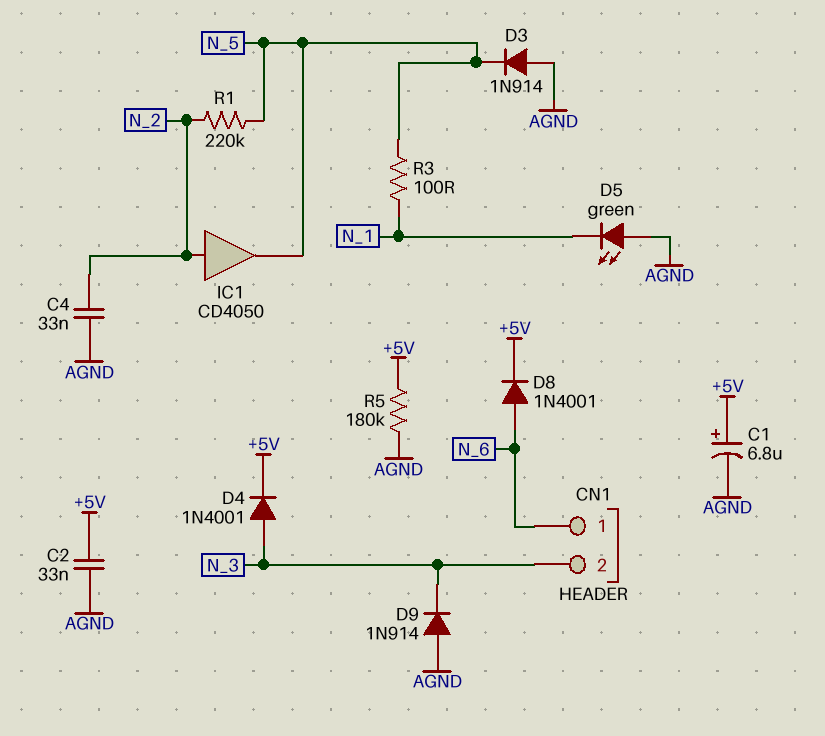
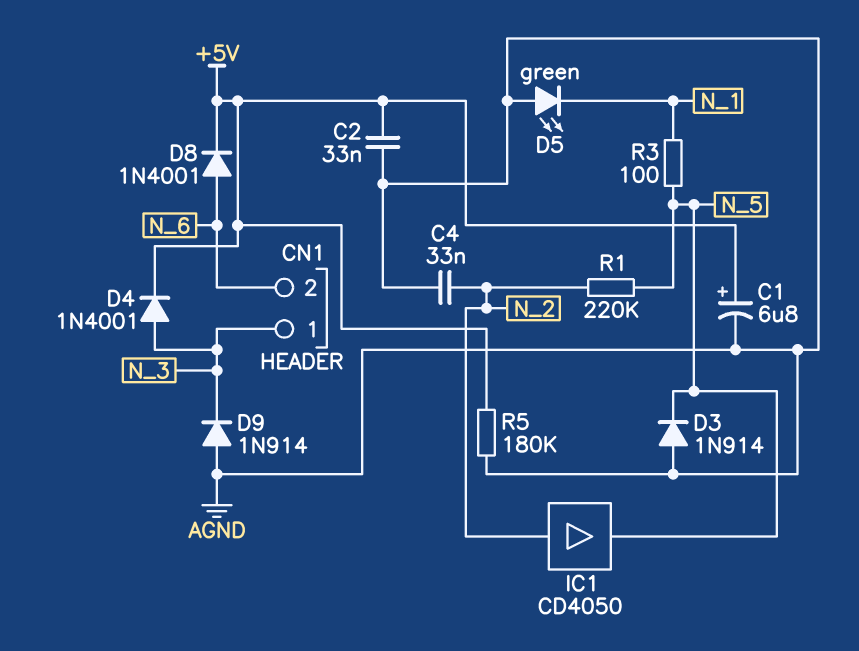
CN1 pin 1: N_6 -> N_3
CN1 pin 2: N_3 -> N_6

